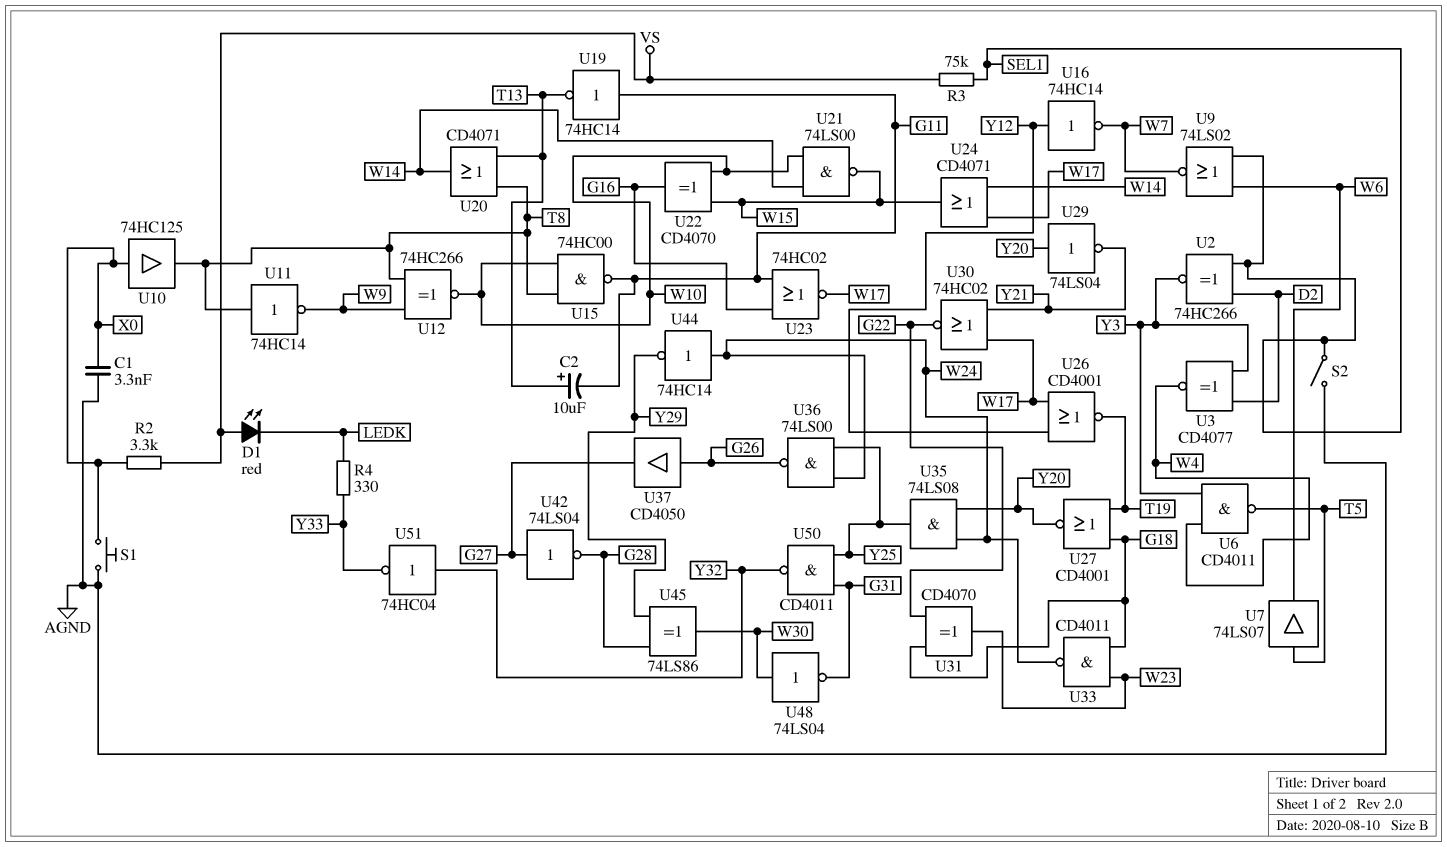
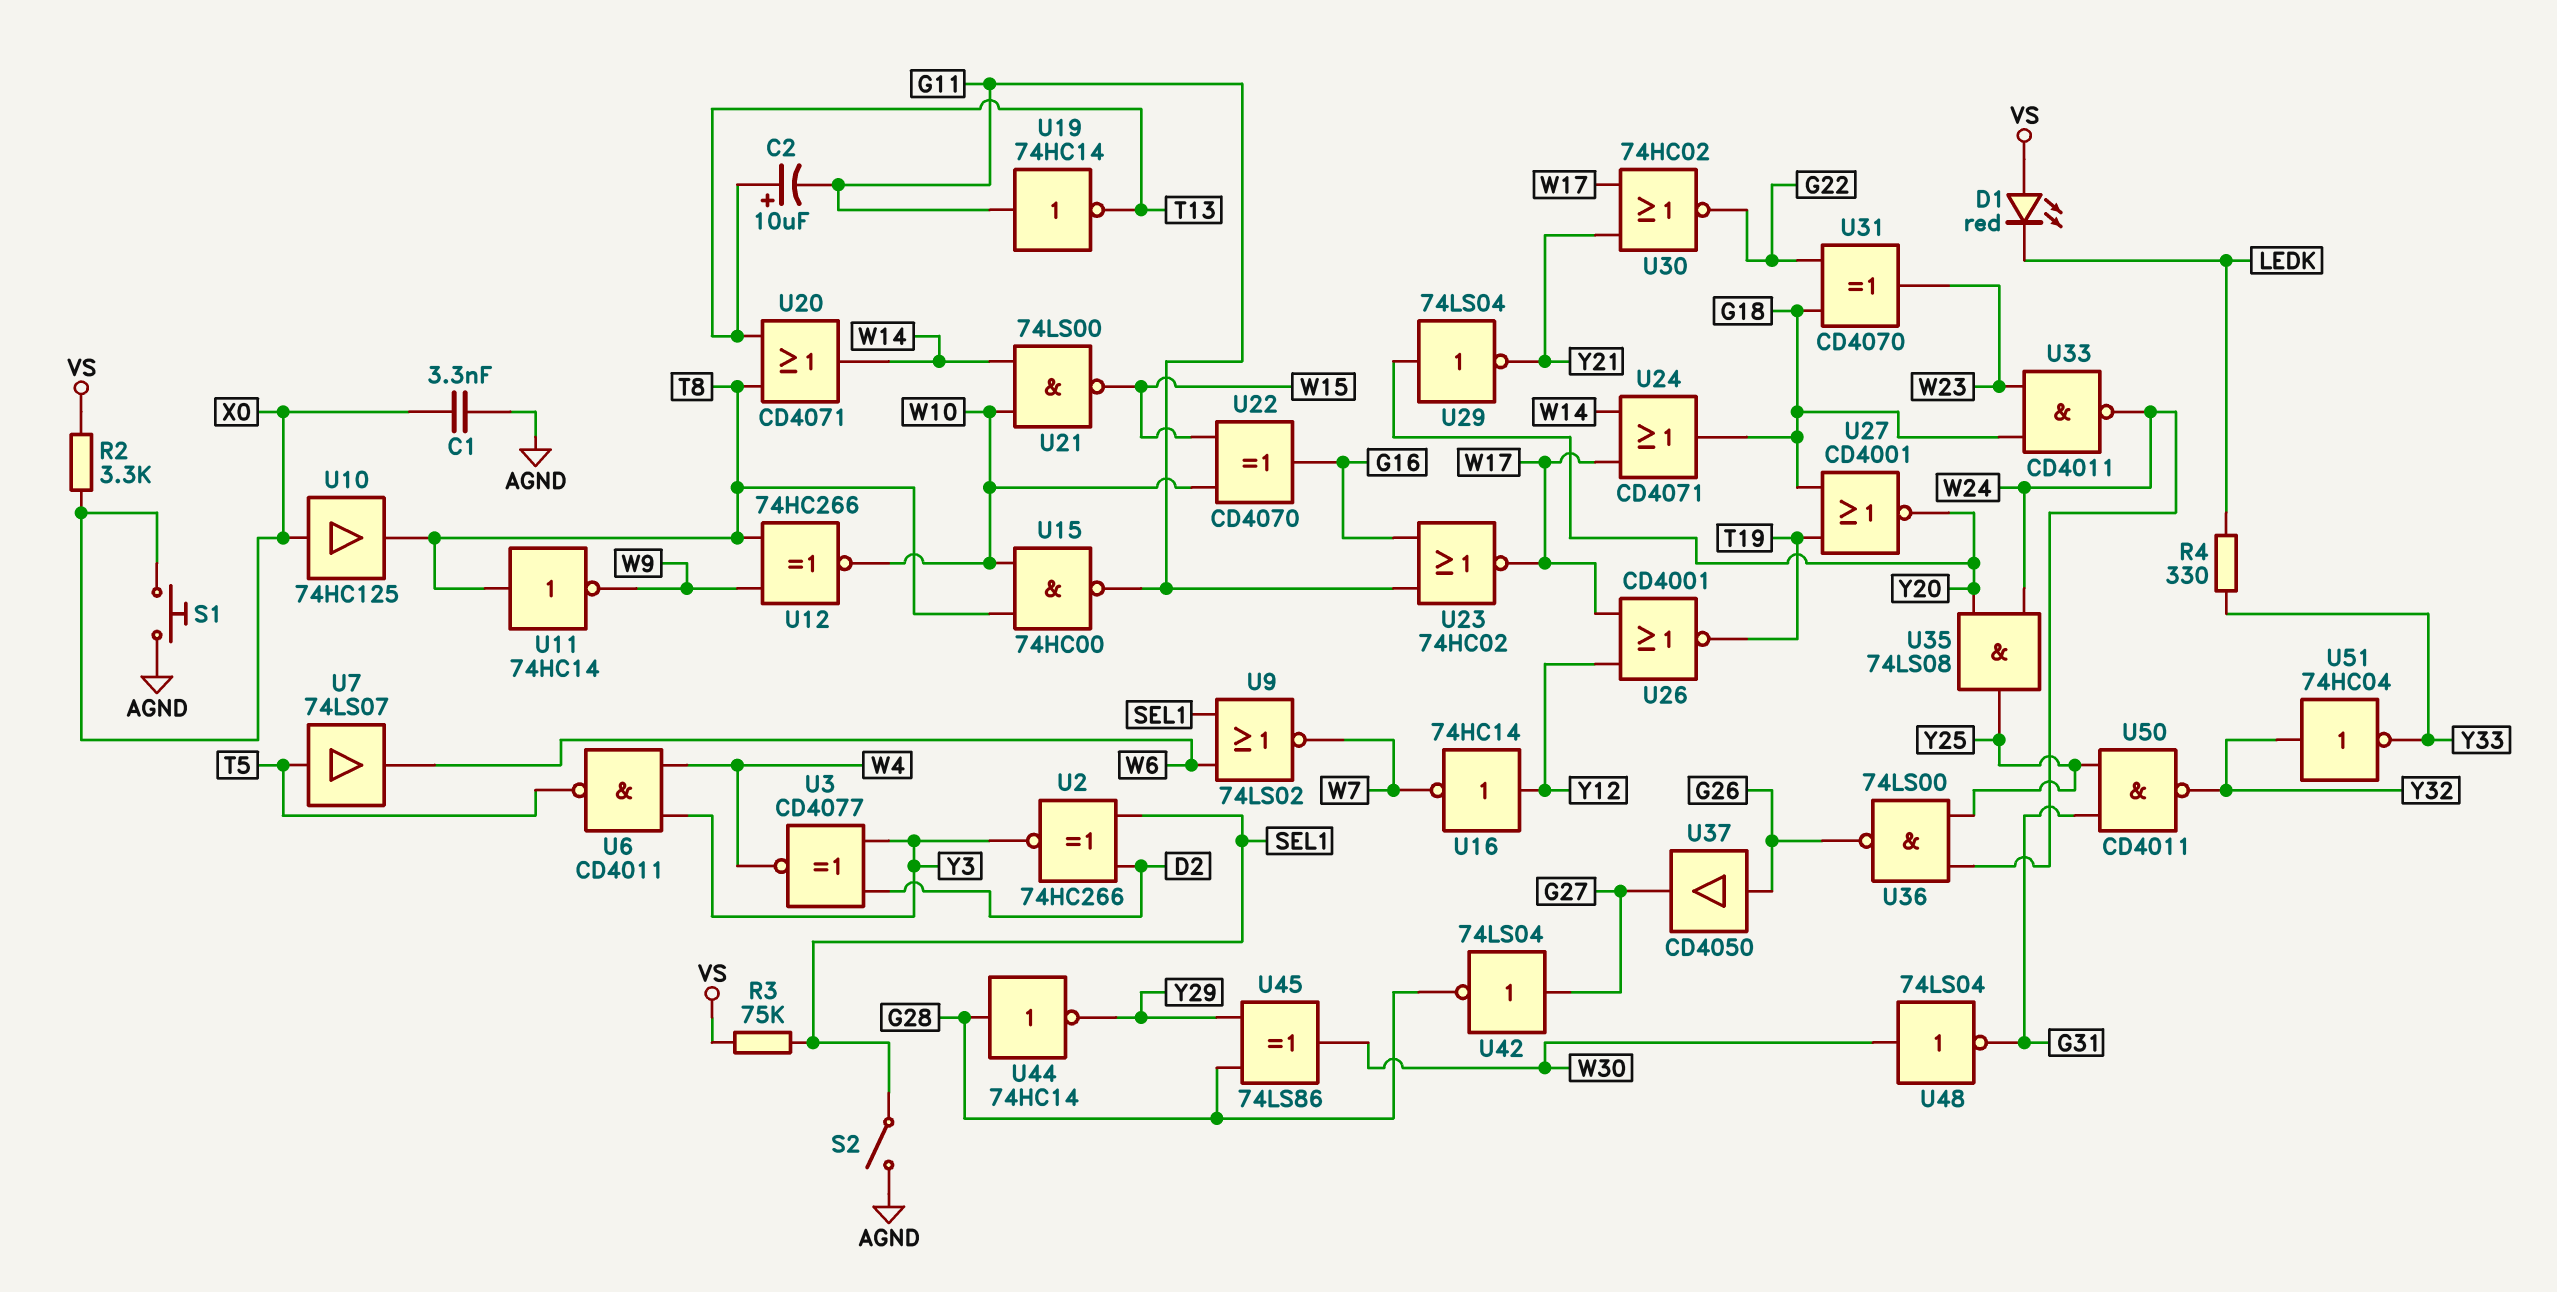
U24: OR CD4071 (in W14, in W17, out W15) -> OR CD4071 (in W14, in W17, out G18)
U44: NOT 74HC14 (in W24, out Y29) -> NOT 74HC14 (in G28, out Y29)

